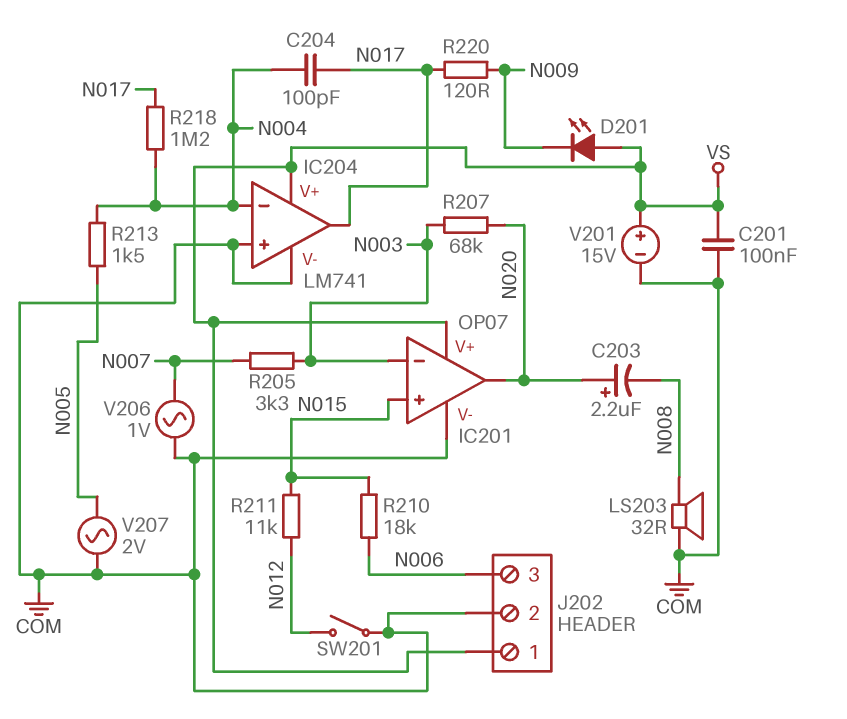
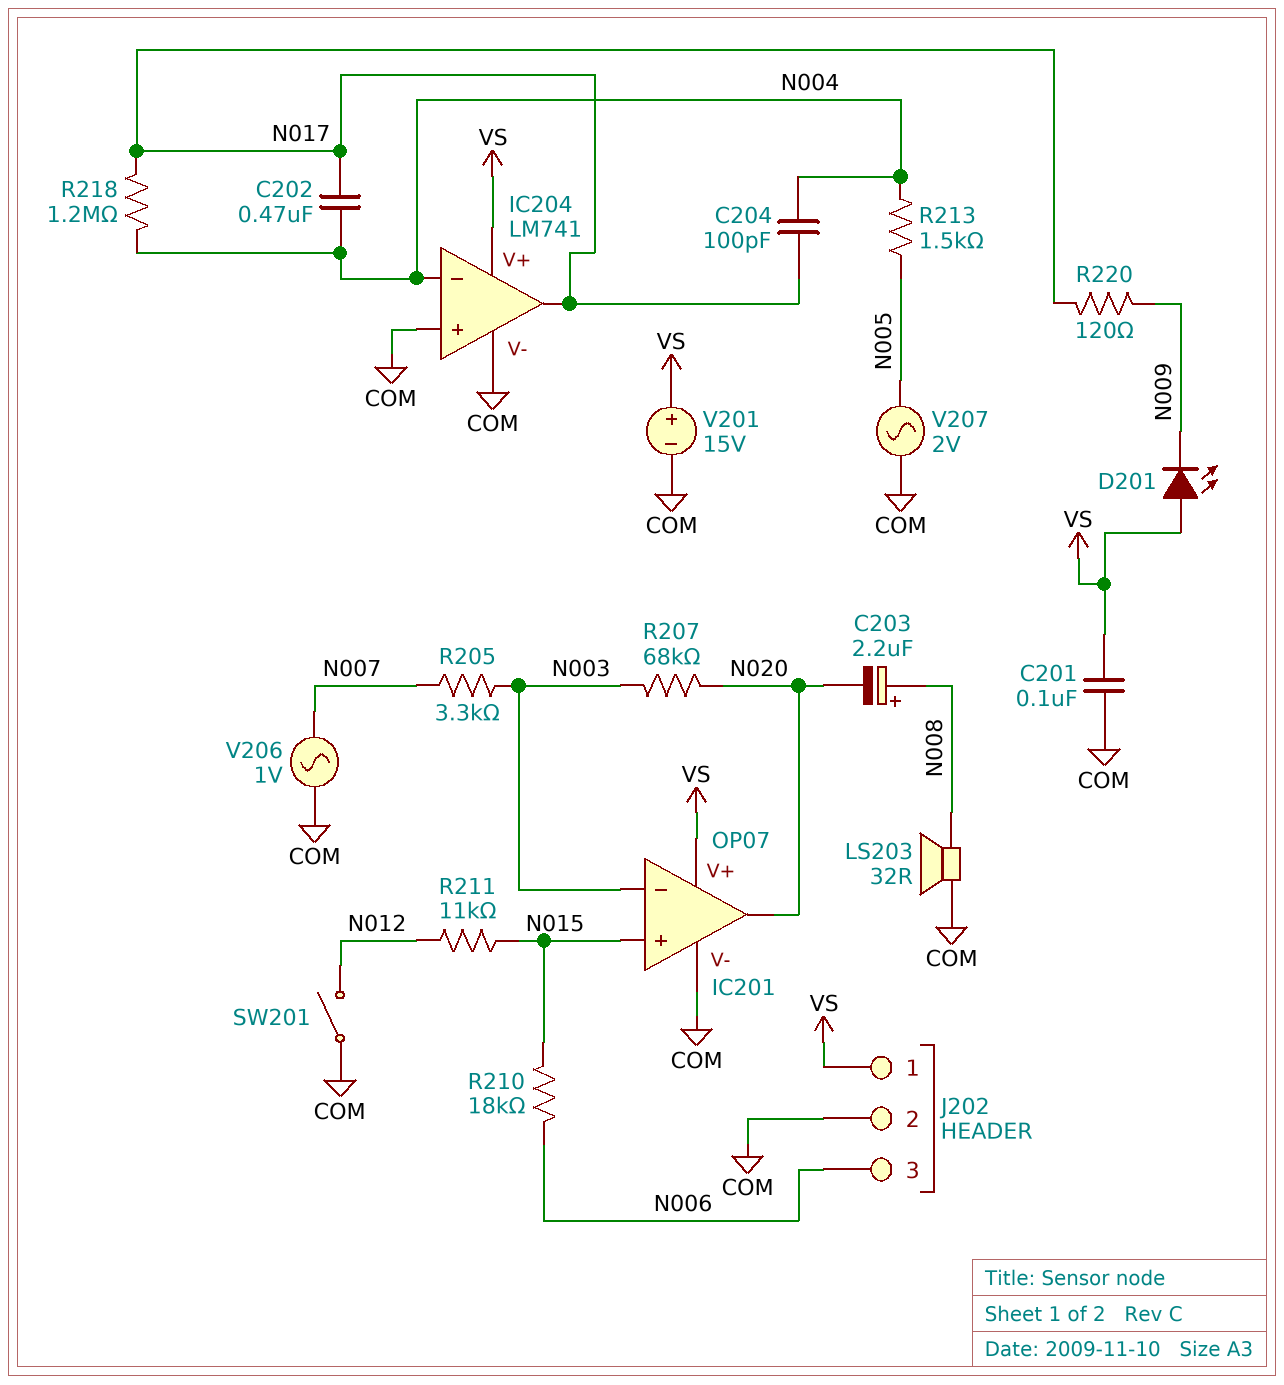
C202: none -> 470nF (N004, N017)
C203: 2.2uF (plus N020, minus N008) -> 2.2uF (plus N008, minus N020)

